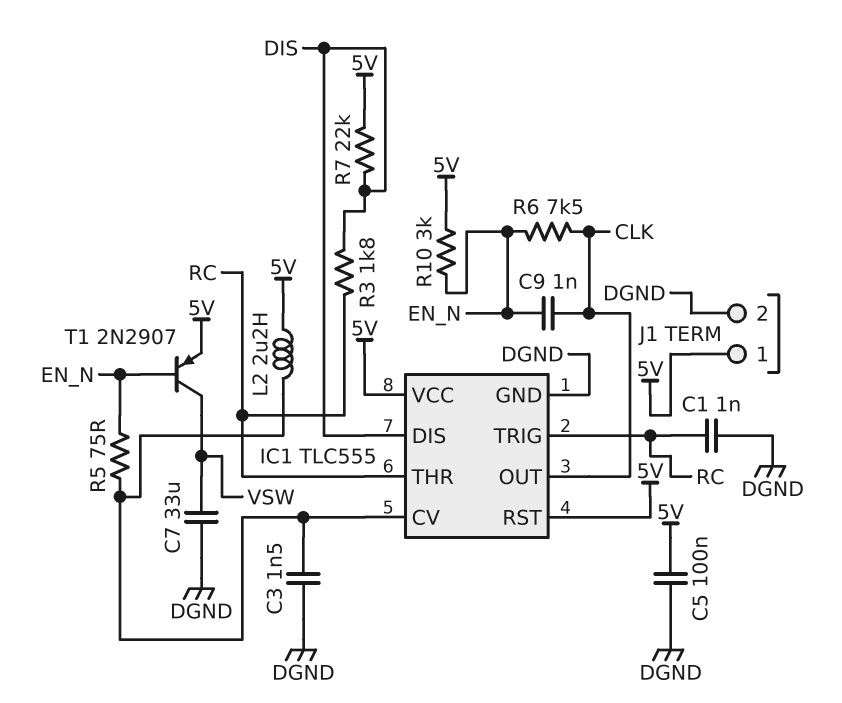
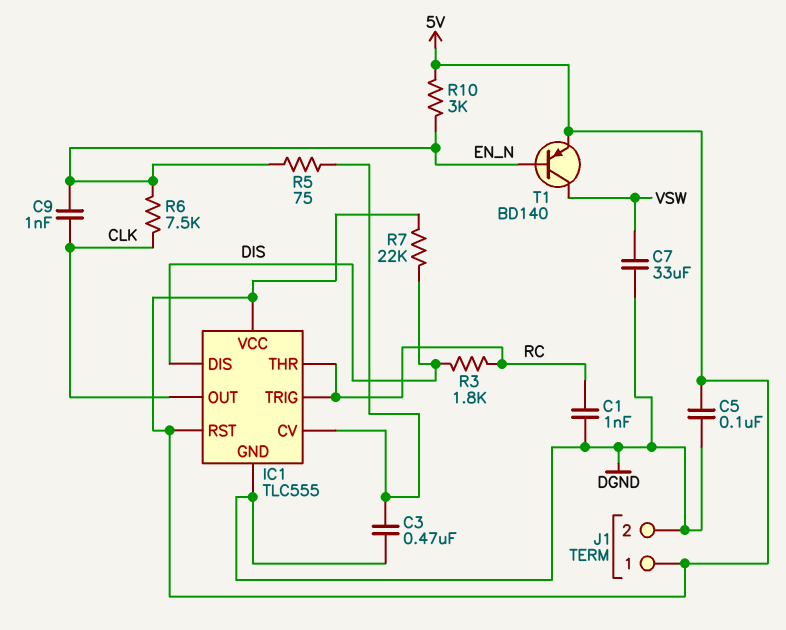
C3: 1.5nF (DGND, IC1/CV) -> 470nF (DGND, IC1/CV)
L2: 2.2uH (5V, IC1/CV) -> none
T1: PNP 2N2907 (B EN_N, C VSW, E 5V) -> PNP BD140 (B EN_N, C VSW, E 5V)

